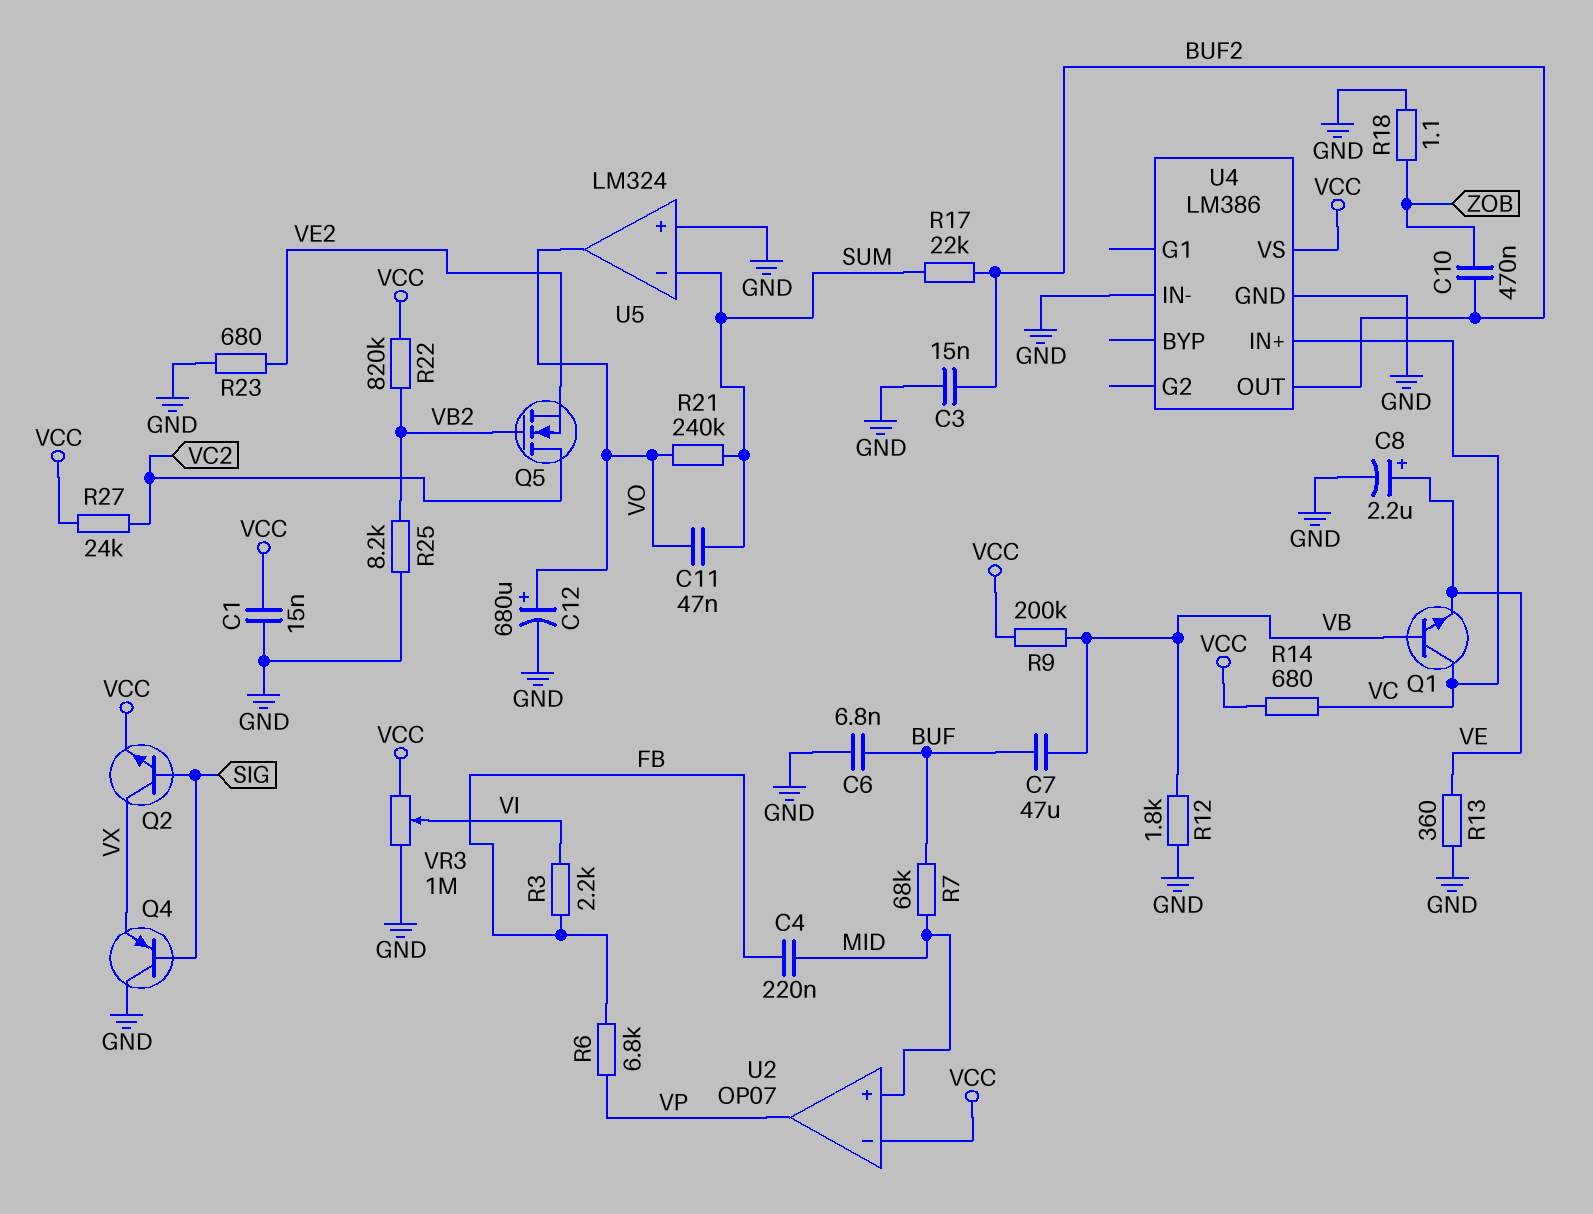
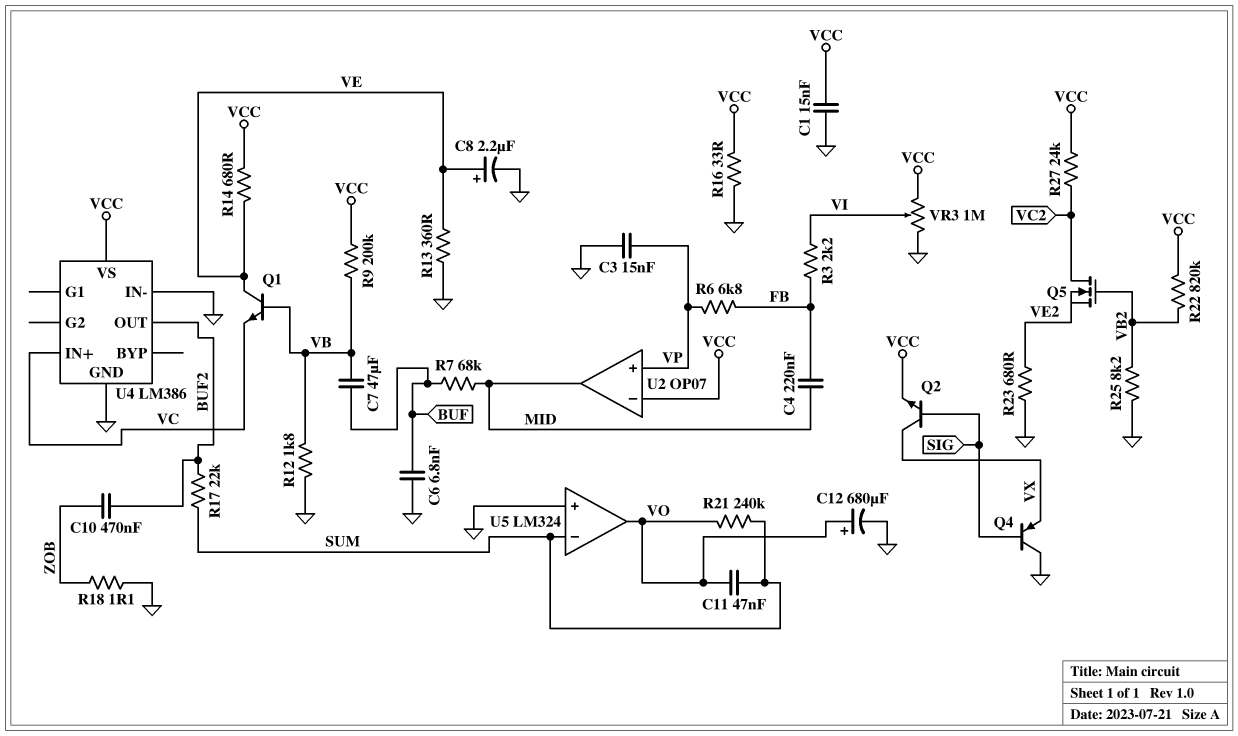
C3: 15nF (BUF2, GND) -> 15nF (GND, VP)
Q1: NPN (B VB, C VC, E VE) -> NPN (B VB, C VE, E VC)
R14: 680 (VC, VCC) -> 680 (VCC, VE)
R16: none -> 33 (GND, VCC)
U2 pin in+: MID -> VP
U2 pin out: VP -> MID

